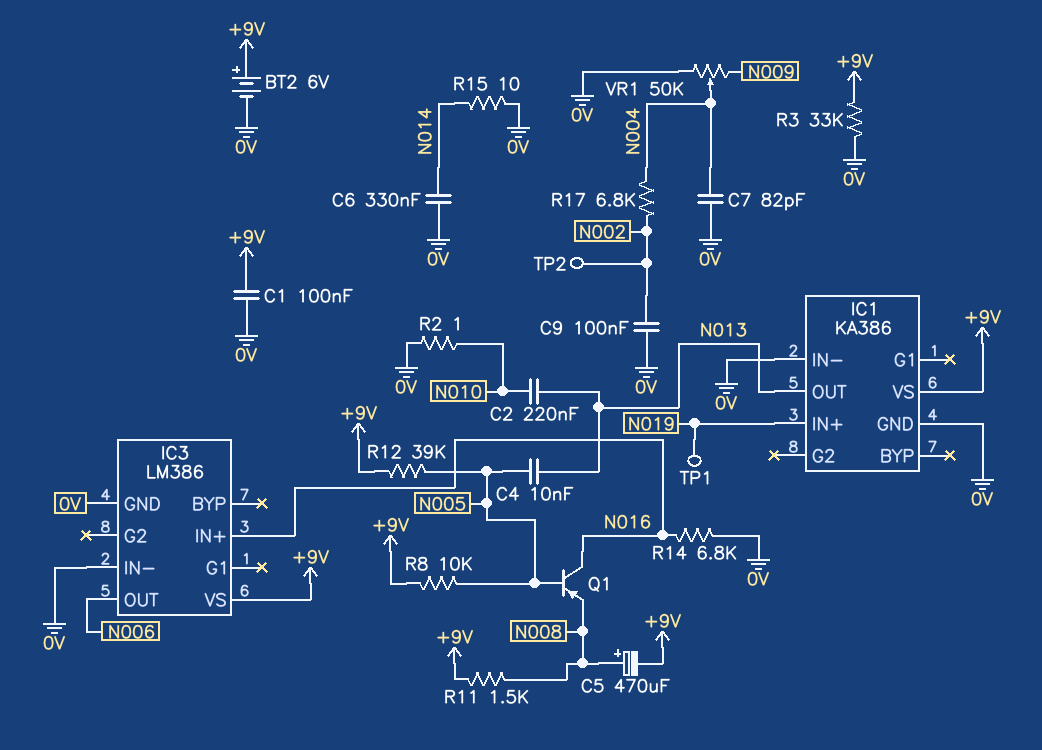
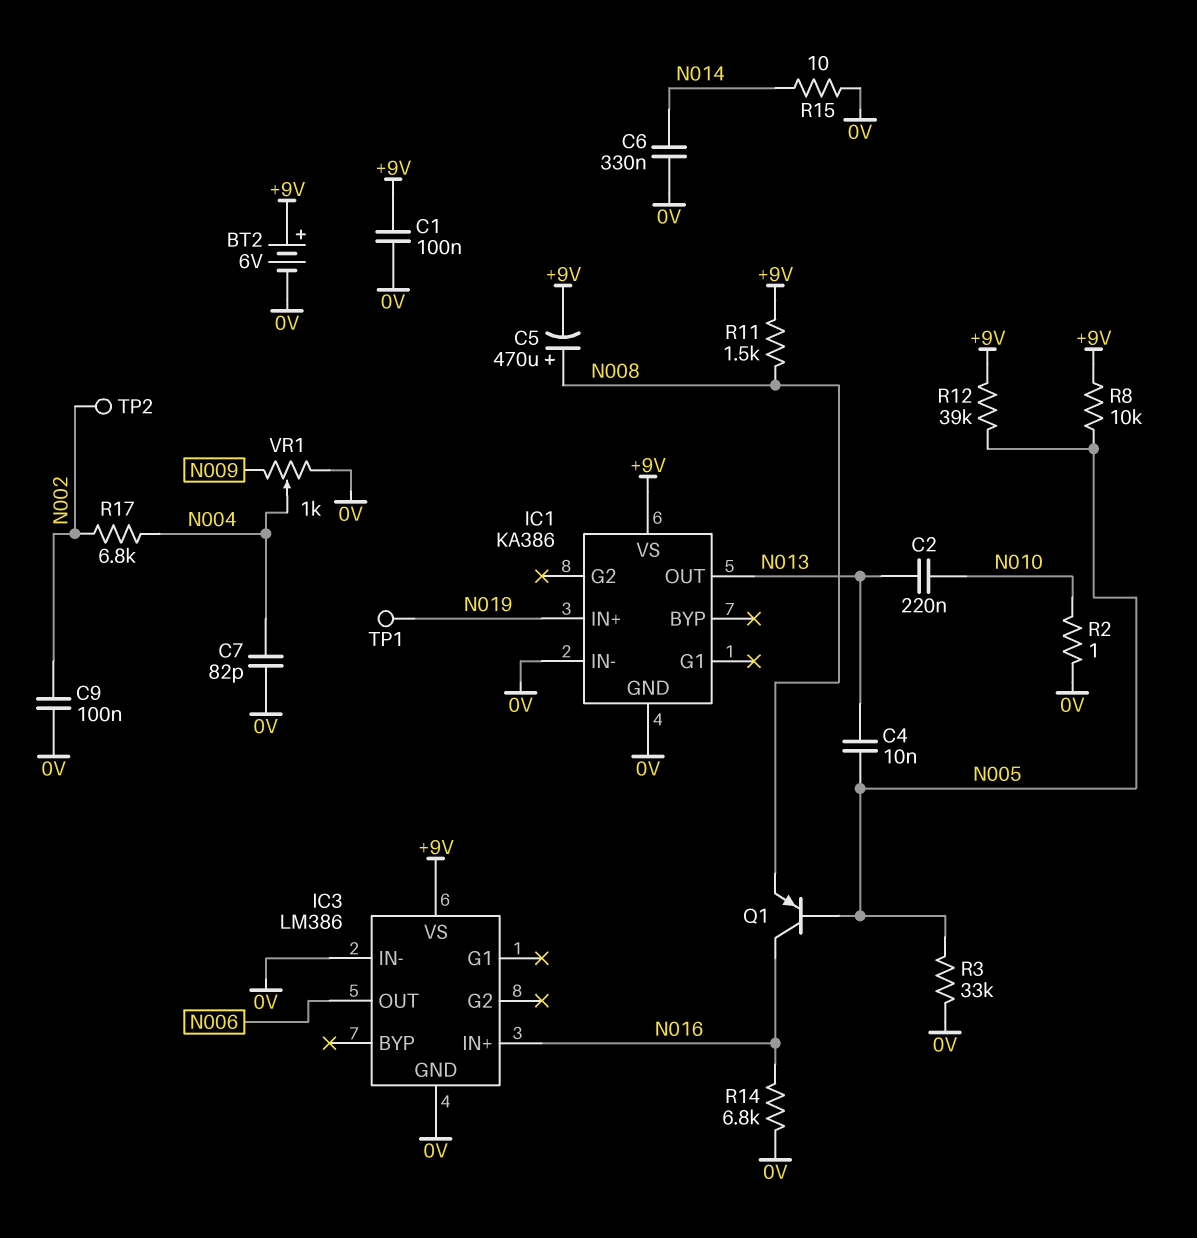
R3: 33k (+9V, 0V) -> 33k (0V, N005)
VR1: 50k (0V, N009, wiper N004) -> 1k (0V, N009, wiper N004)

